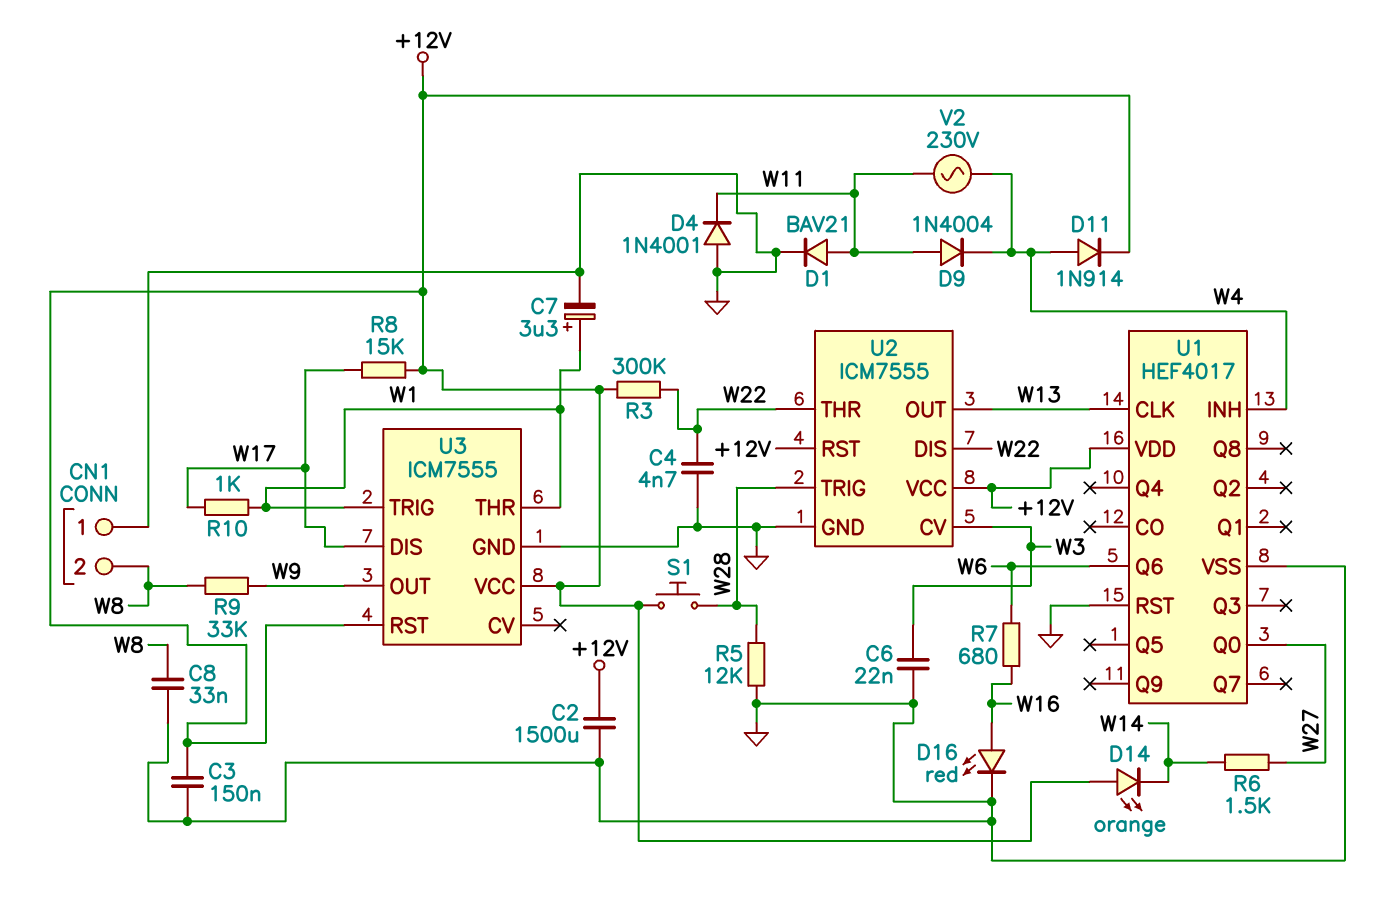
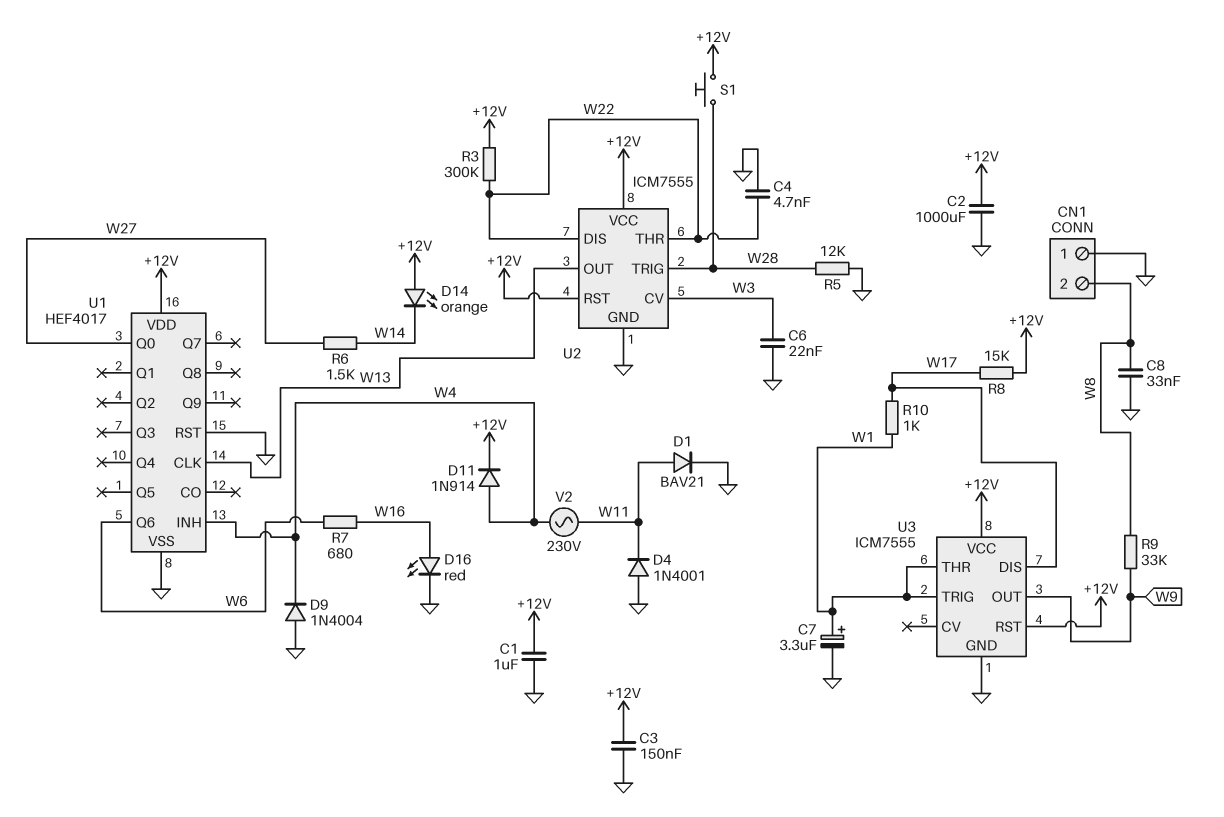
C1: none -> 1uF (+12V, GND)
C2: 1500uF (+12V, GND) -> 1000uF (+12V, GND)
D9: diode 1N4004 (A W11, K W4) -> diode 1N4004 (A GND, K W4)

